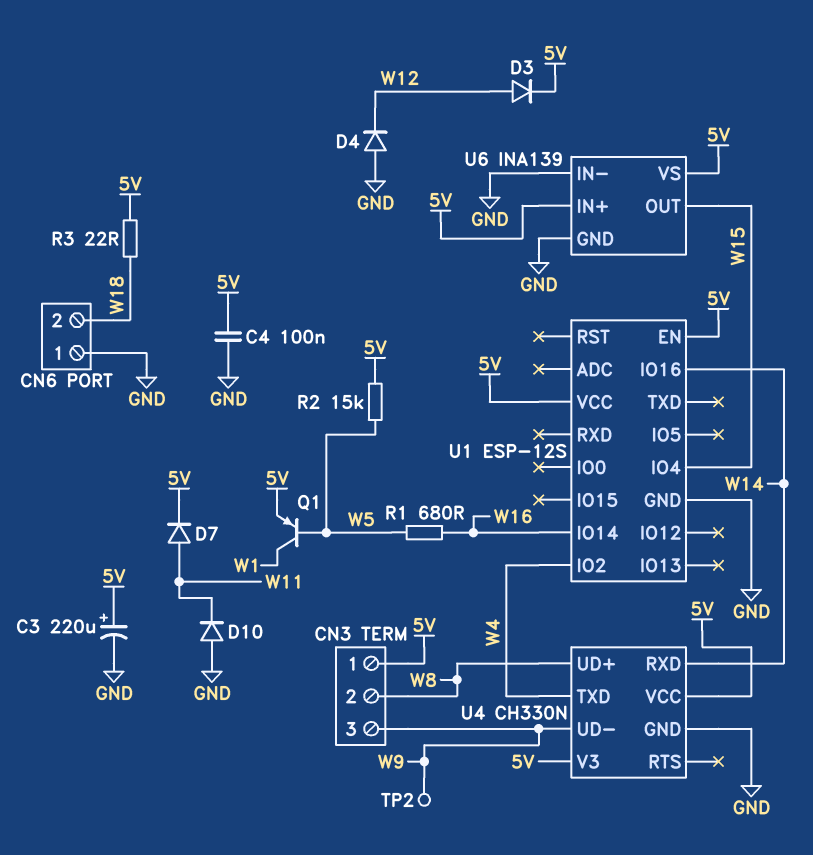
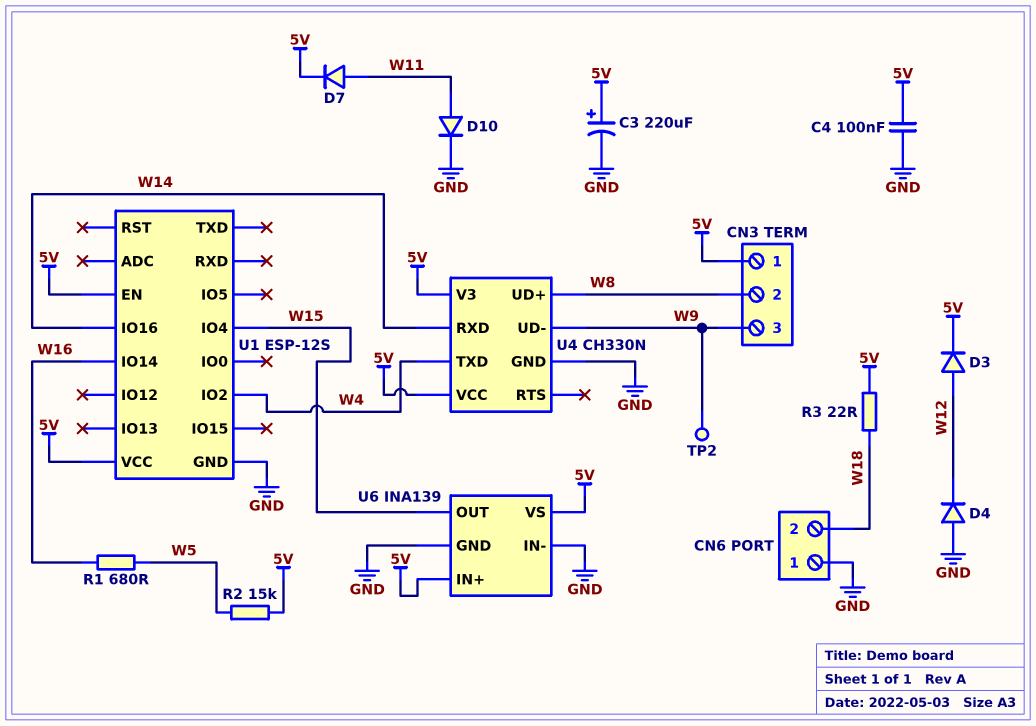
D10: diode (A GND, K W11) -> diode (A W11, K GND)
Q1: PNP (B W5, C W1, E 5V) -> none

